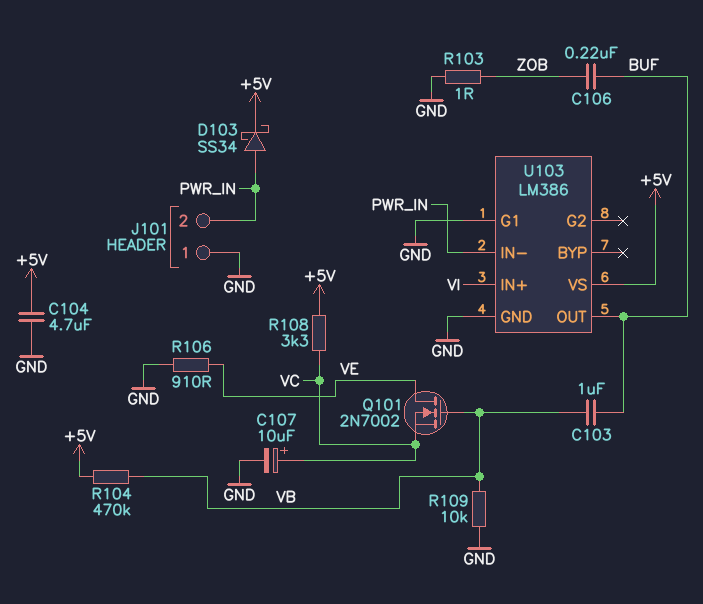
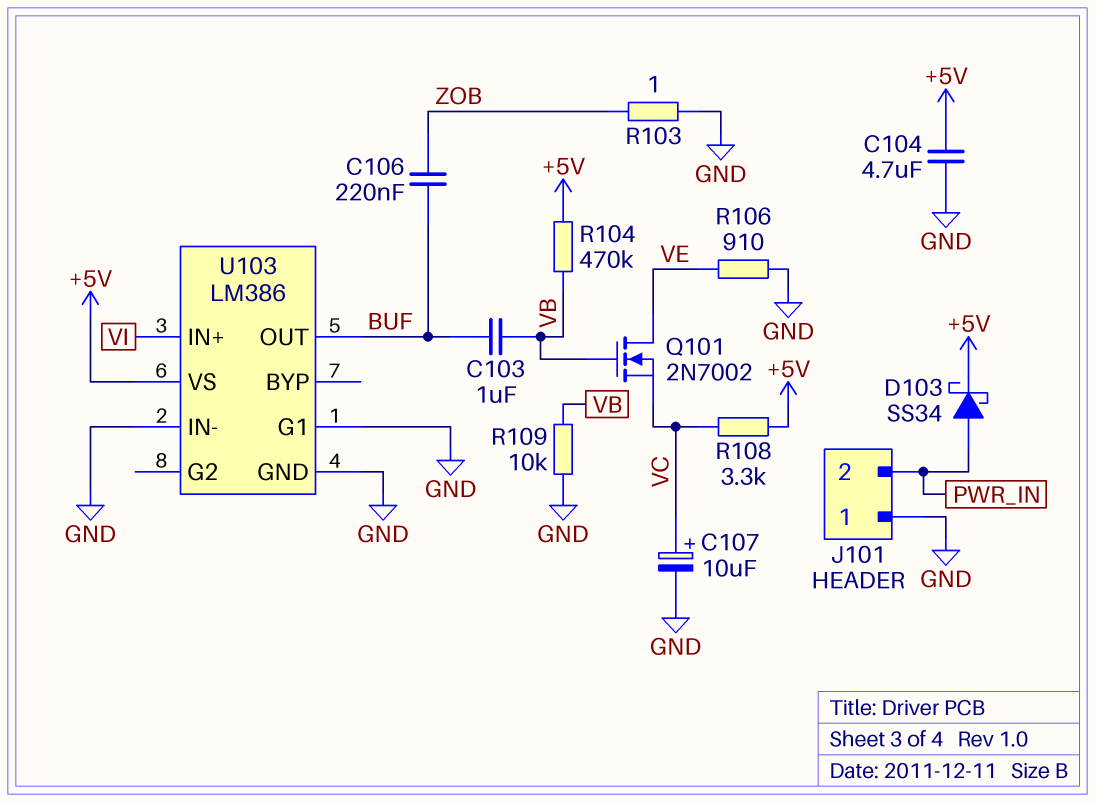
U103 pin IN-: PWR_IN -> GND

